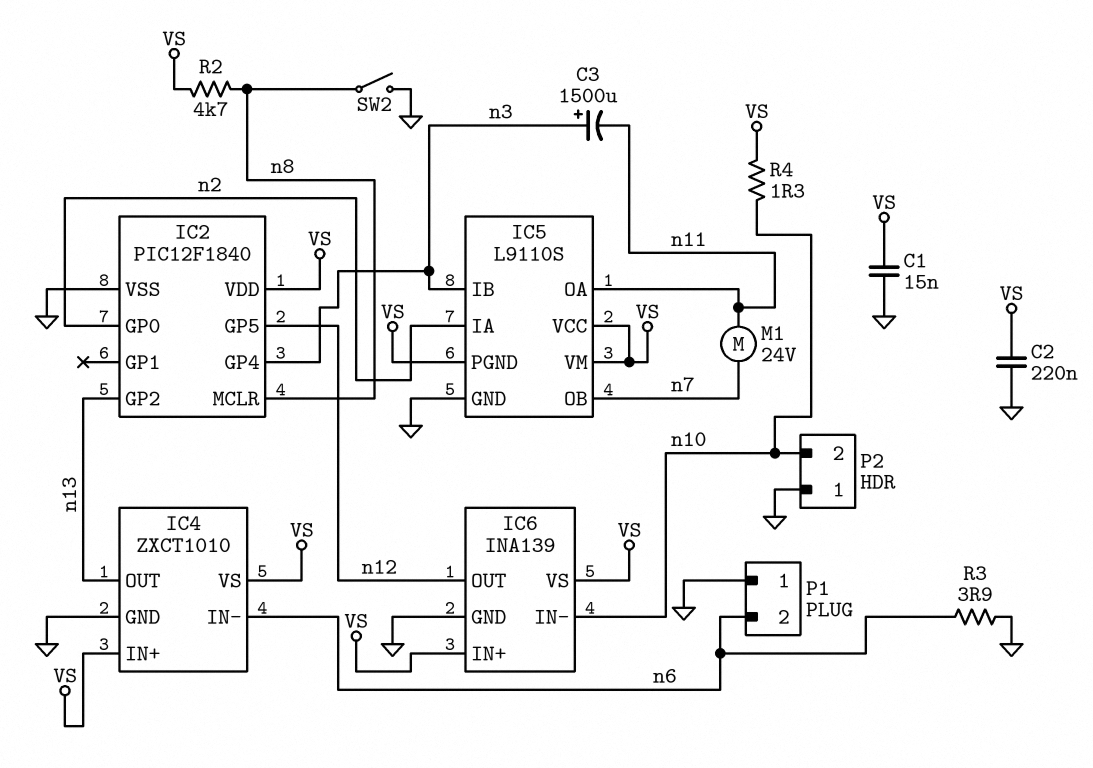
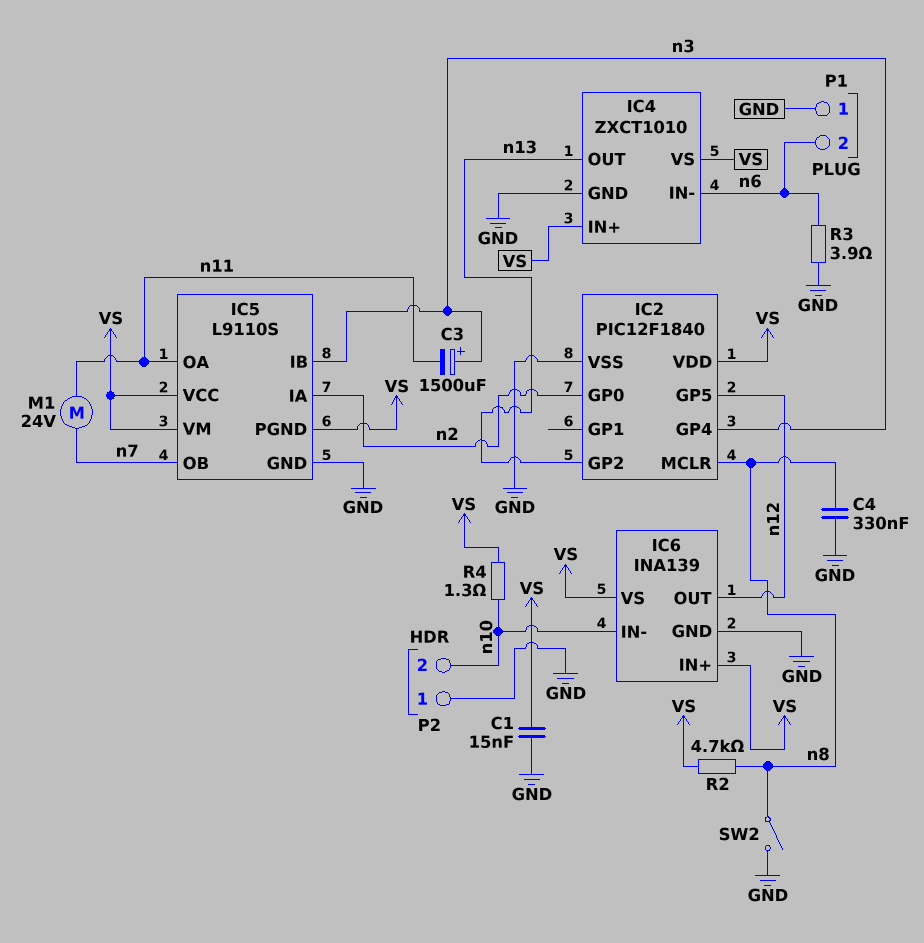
C2: 220nF (GND, VS) -> none
C4: none -> 330nF (GND, n8)

